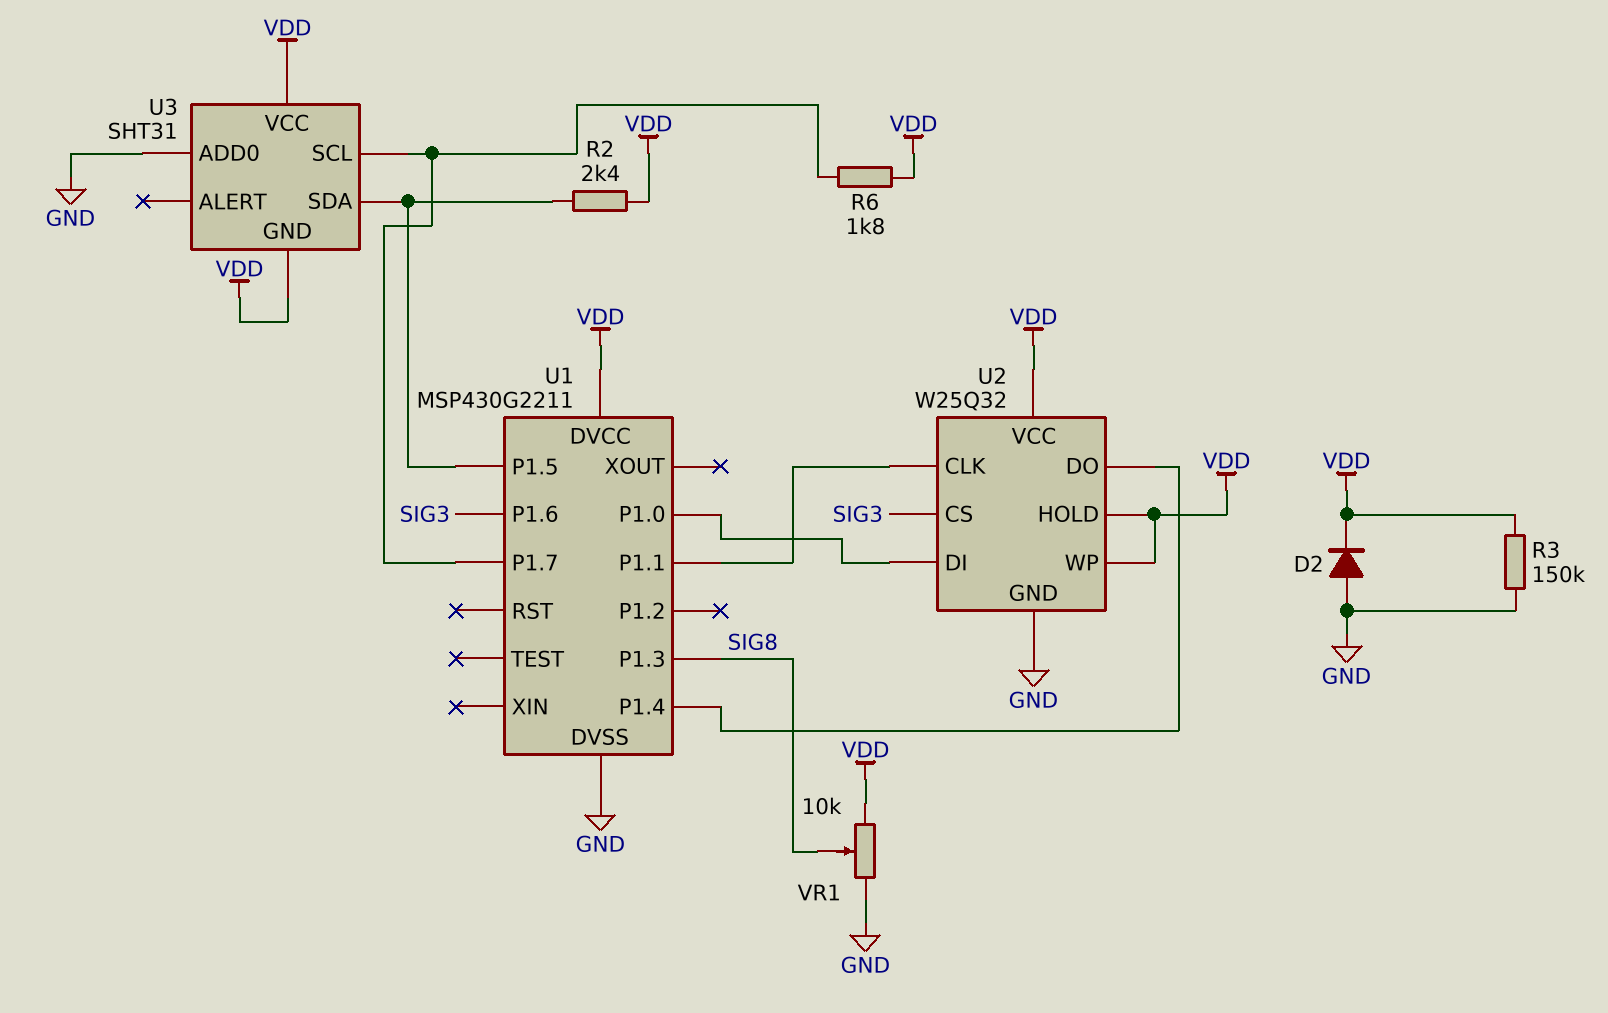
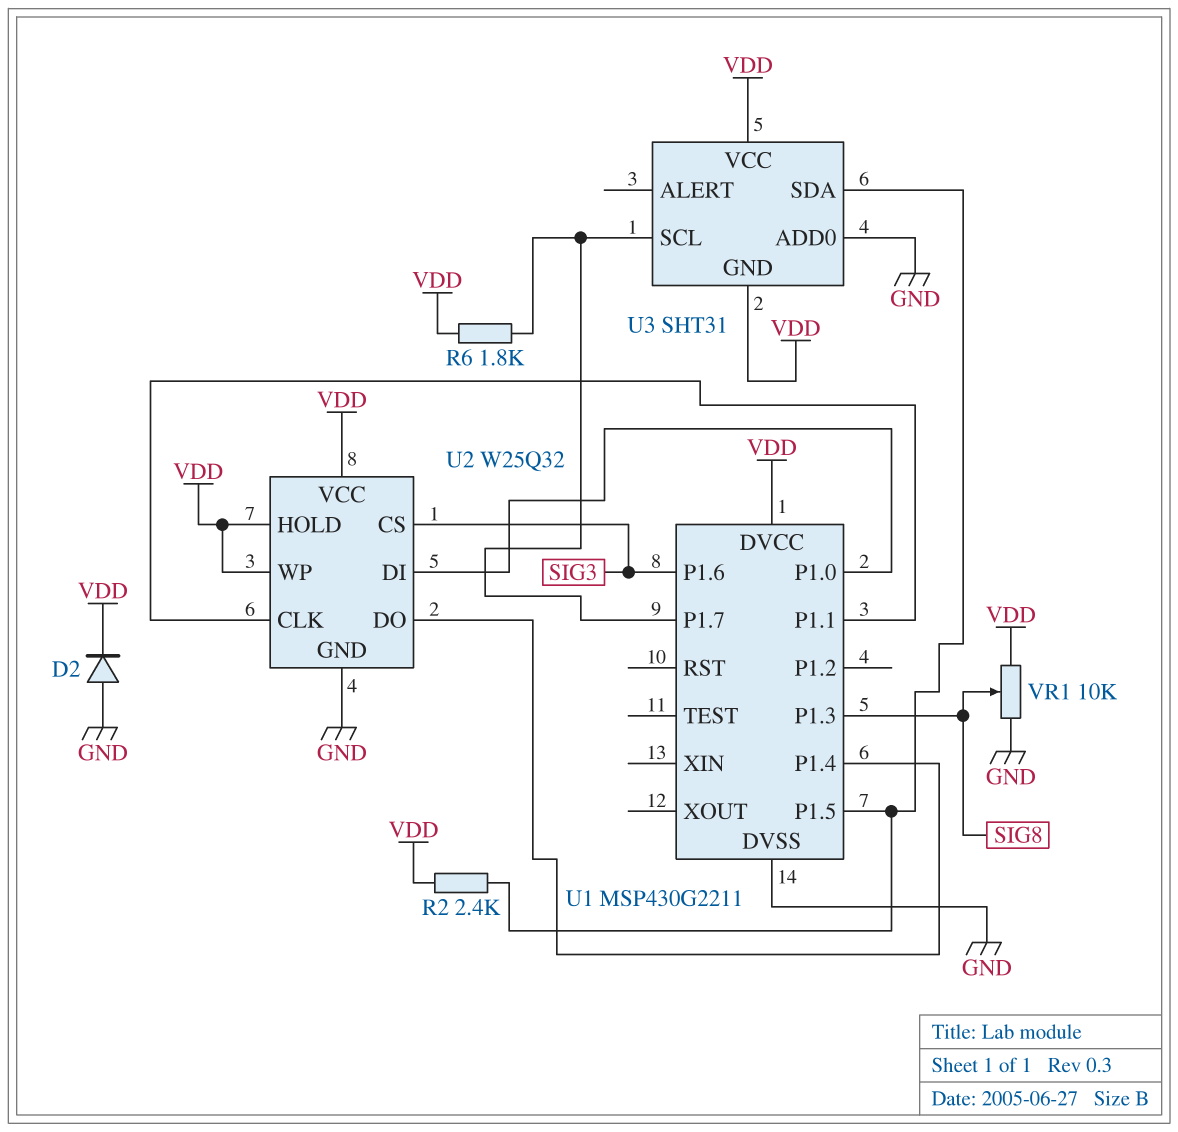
R3: 150k (GND, VDD) -> none

